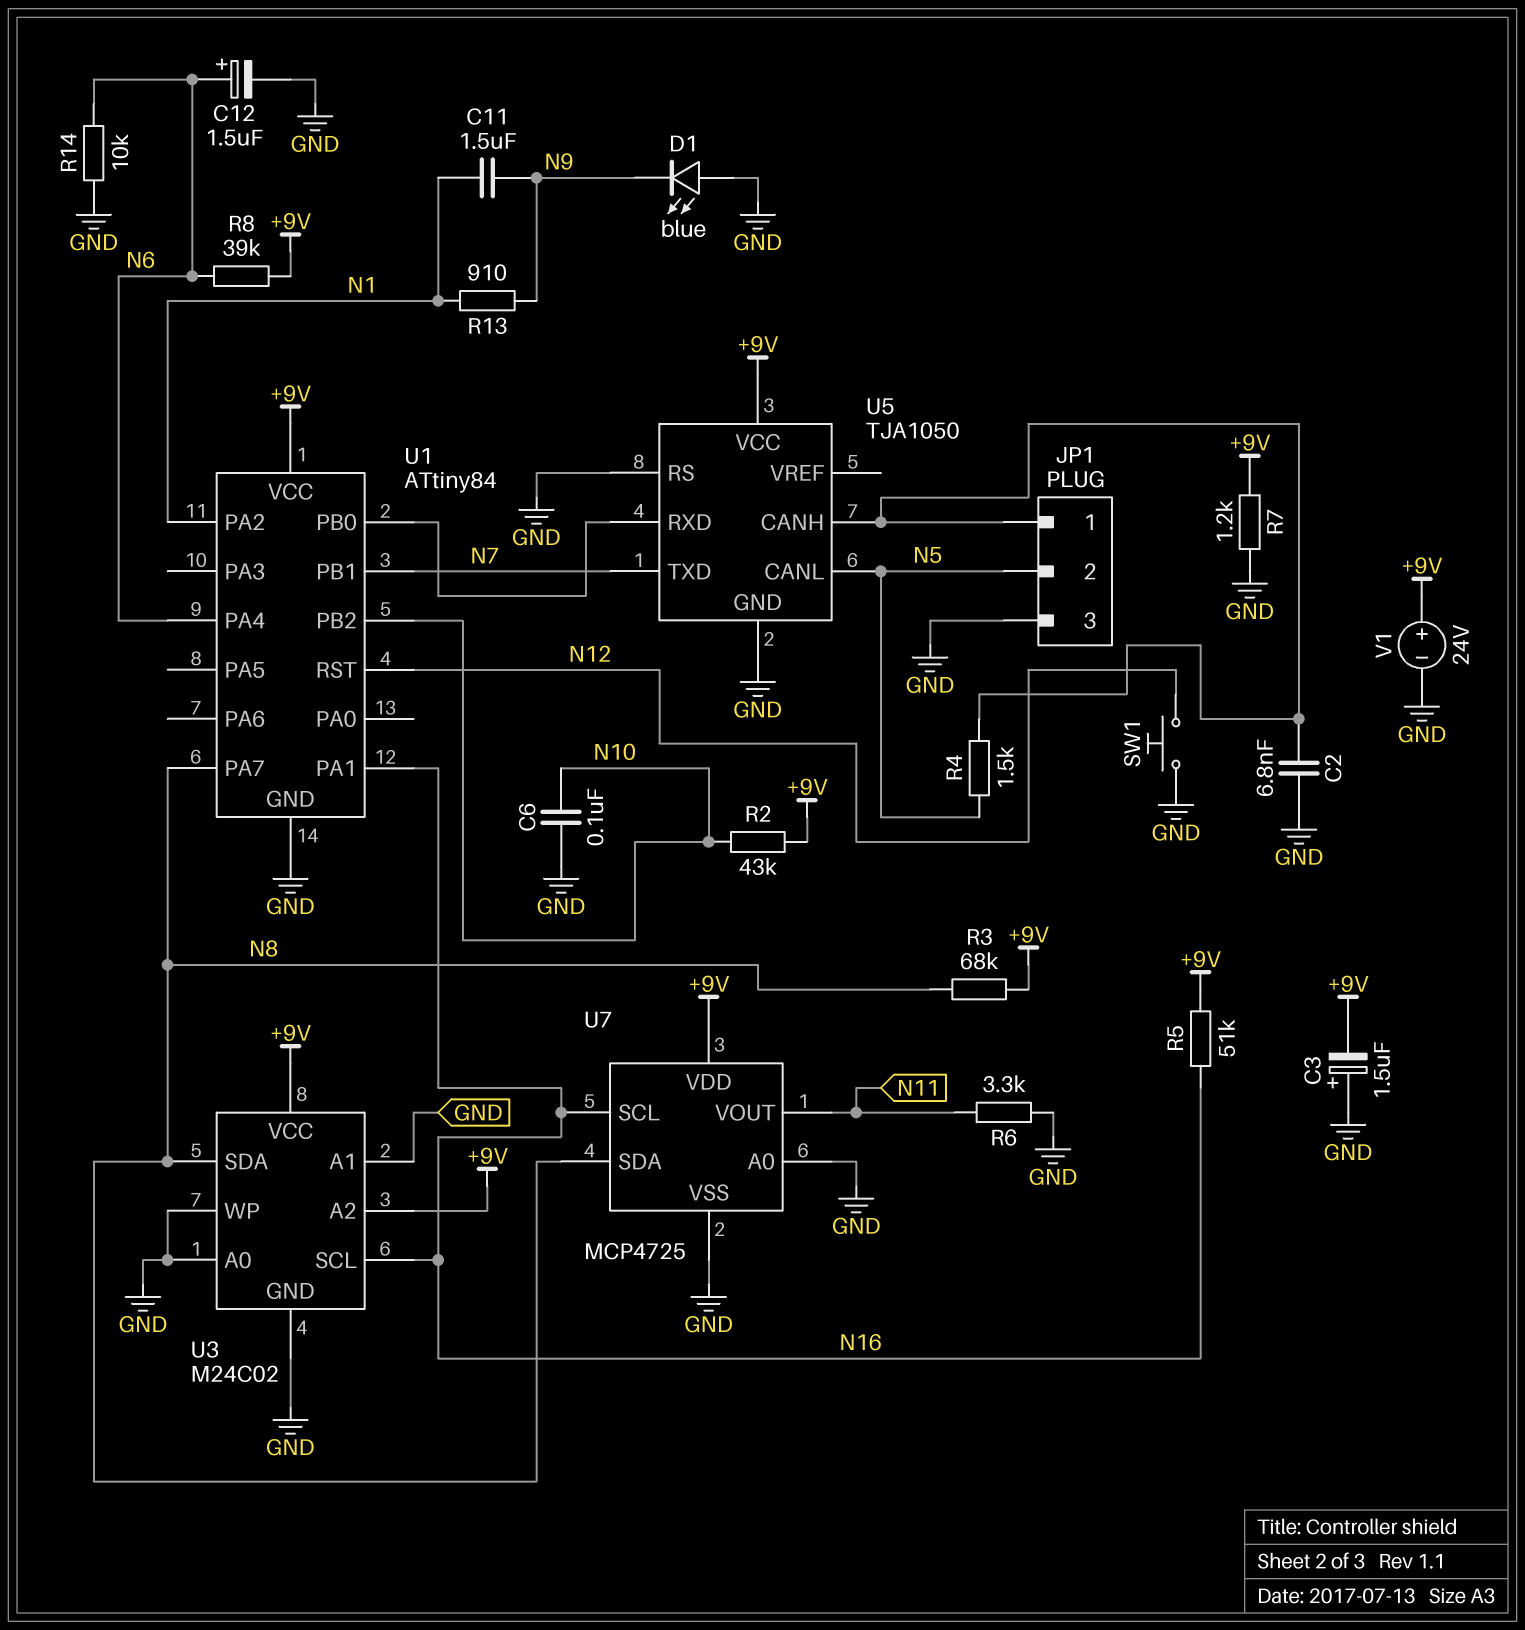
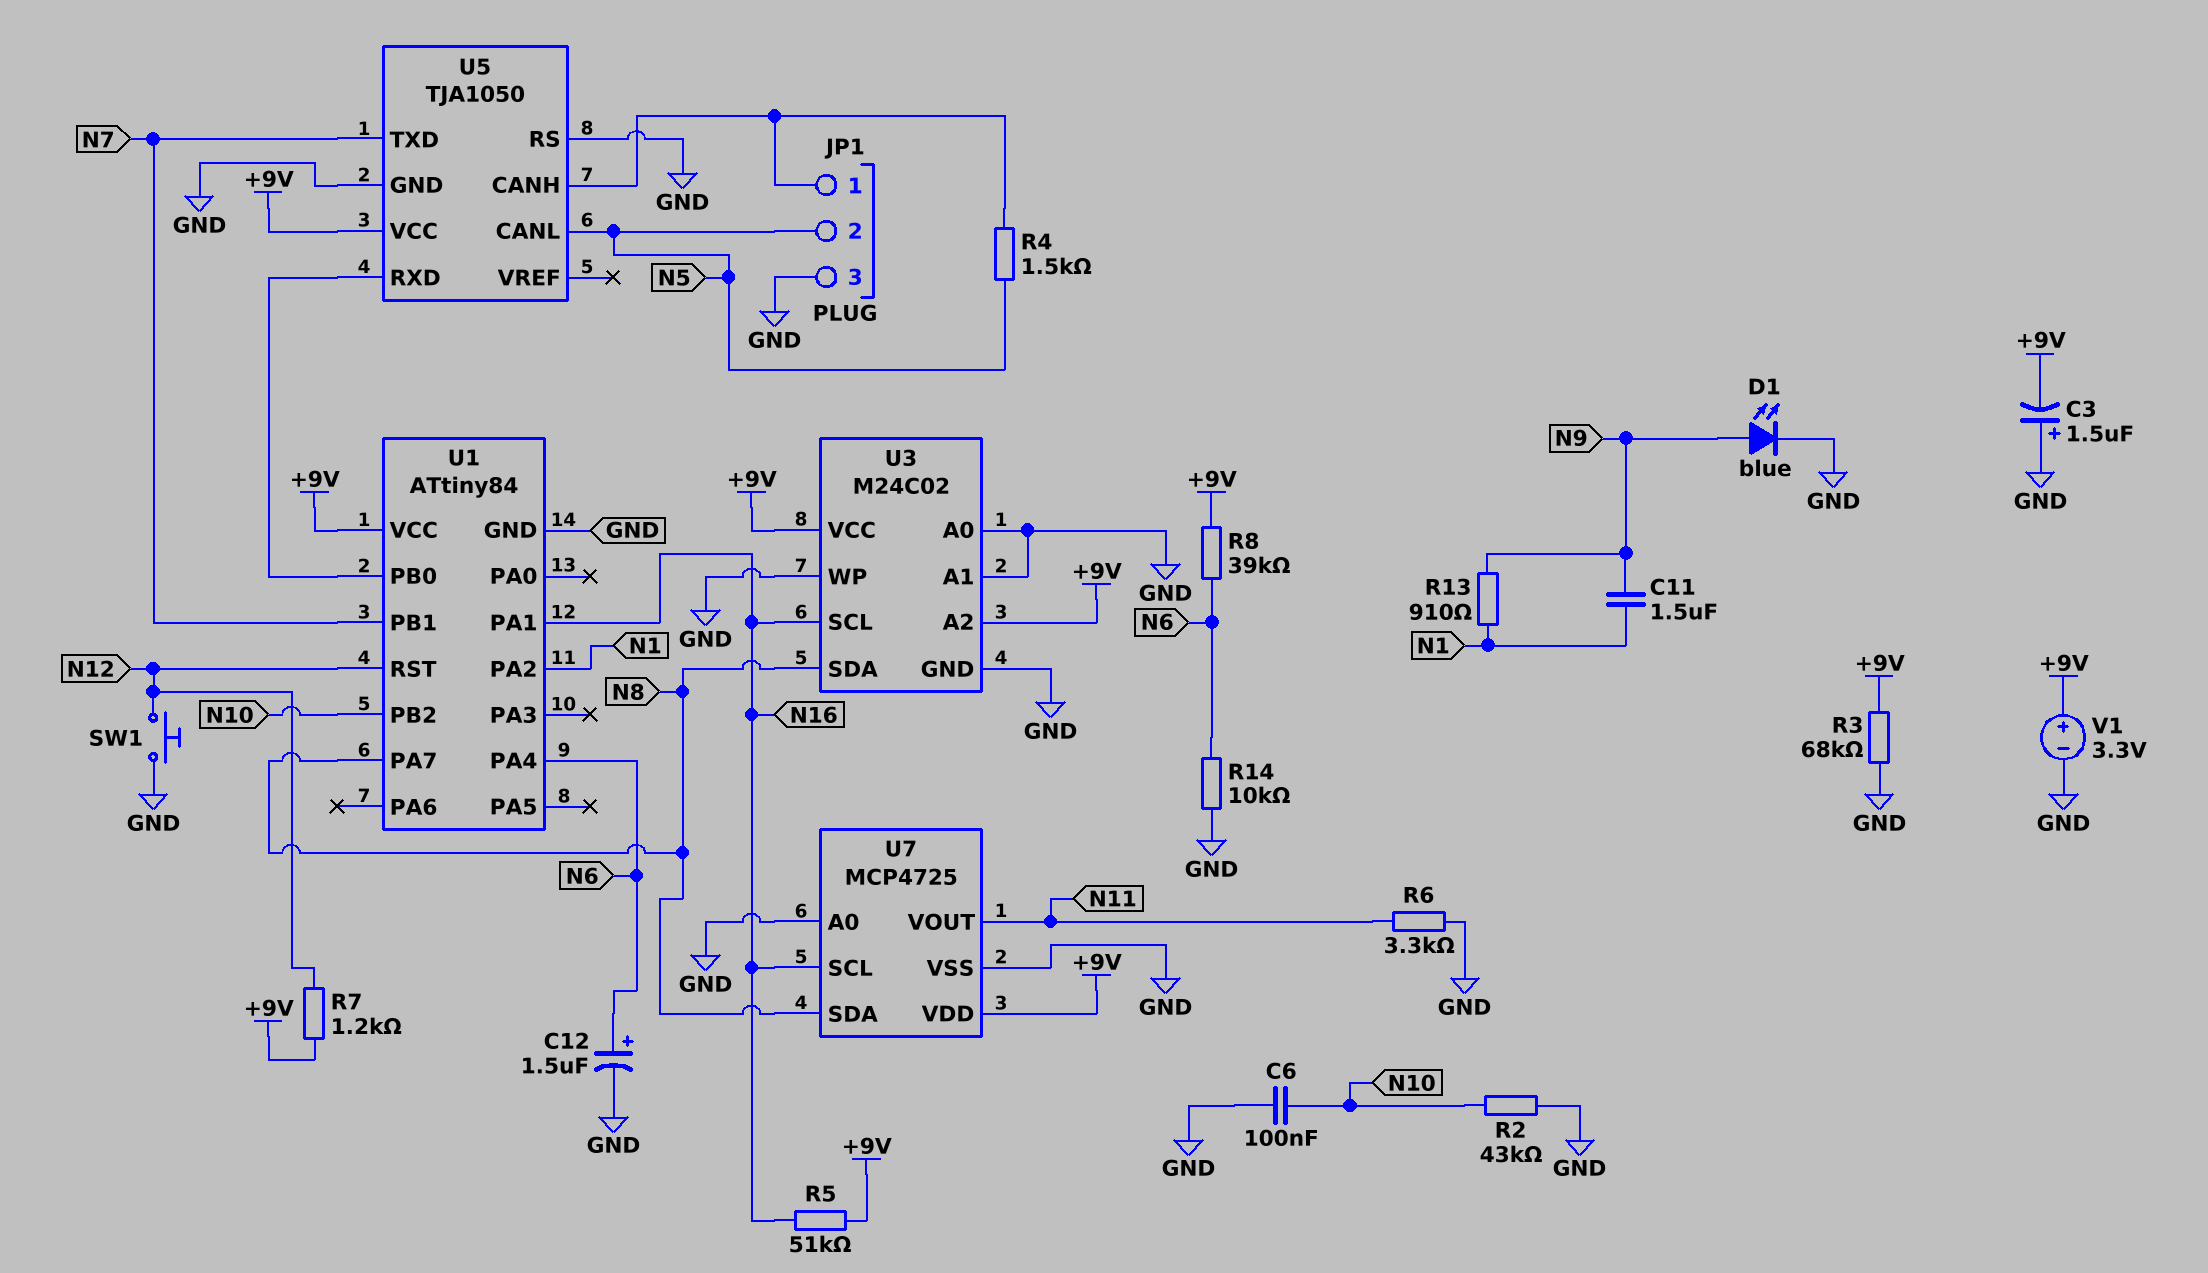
C2: 6.8nF (GND, JP1/1) -> none
D1: LED blue (A GND, K N9) -> LED blue (A N9, K GND)
R2: 43k (+9V, N10) -> 43k (GND, N10)
R3: 68k (+9V, N8) -> 68k (+9V, GND)
R7: 1.2k (+9V, GND) -> 1.2k (+9V, N12)
V1: 24V (plus +9V, minus GND) -> 3.3V (plus +9V, minus GND)

